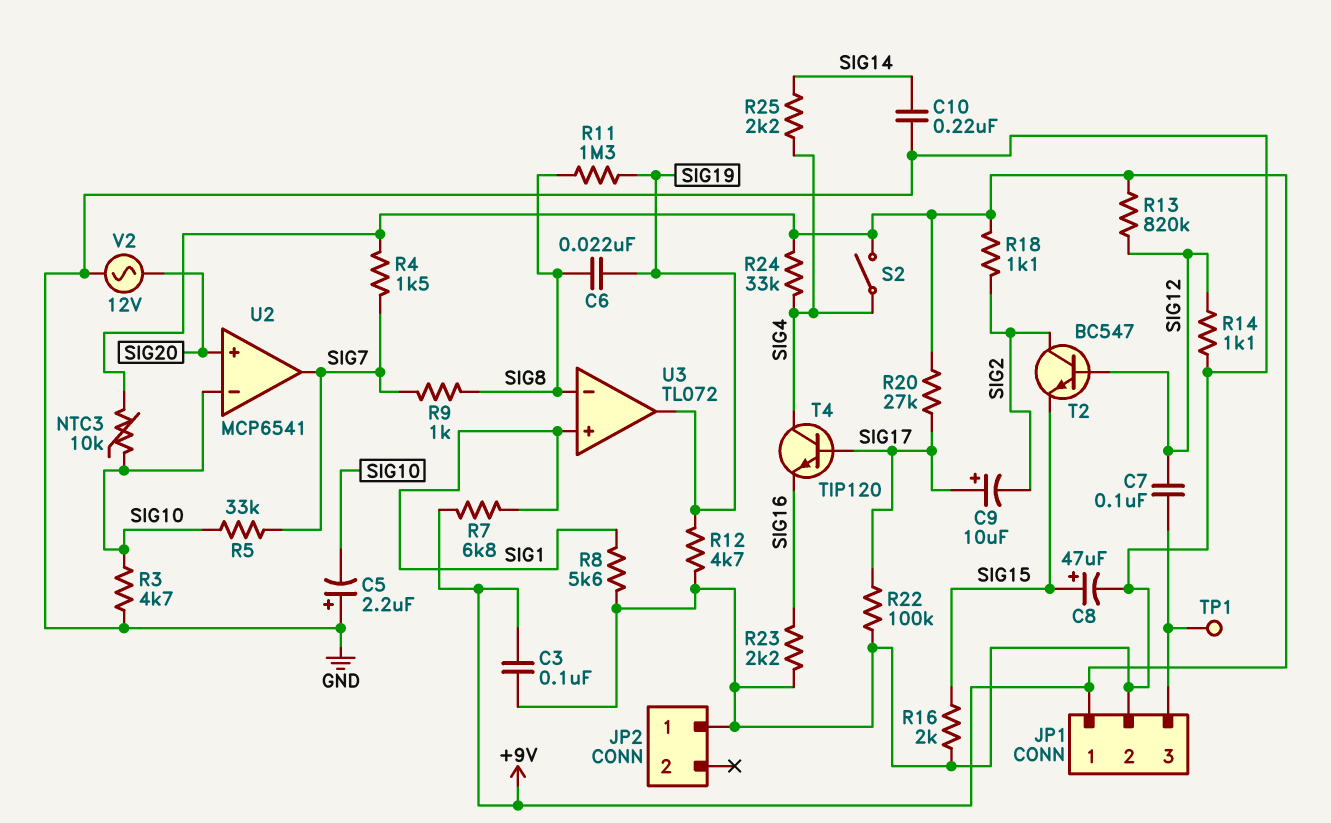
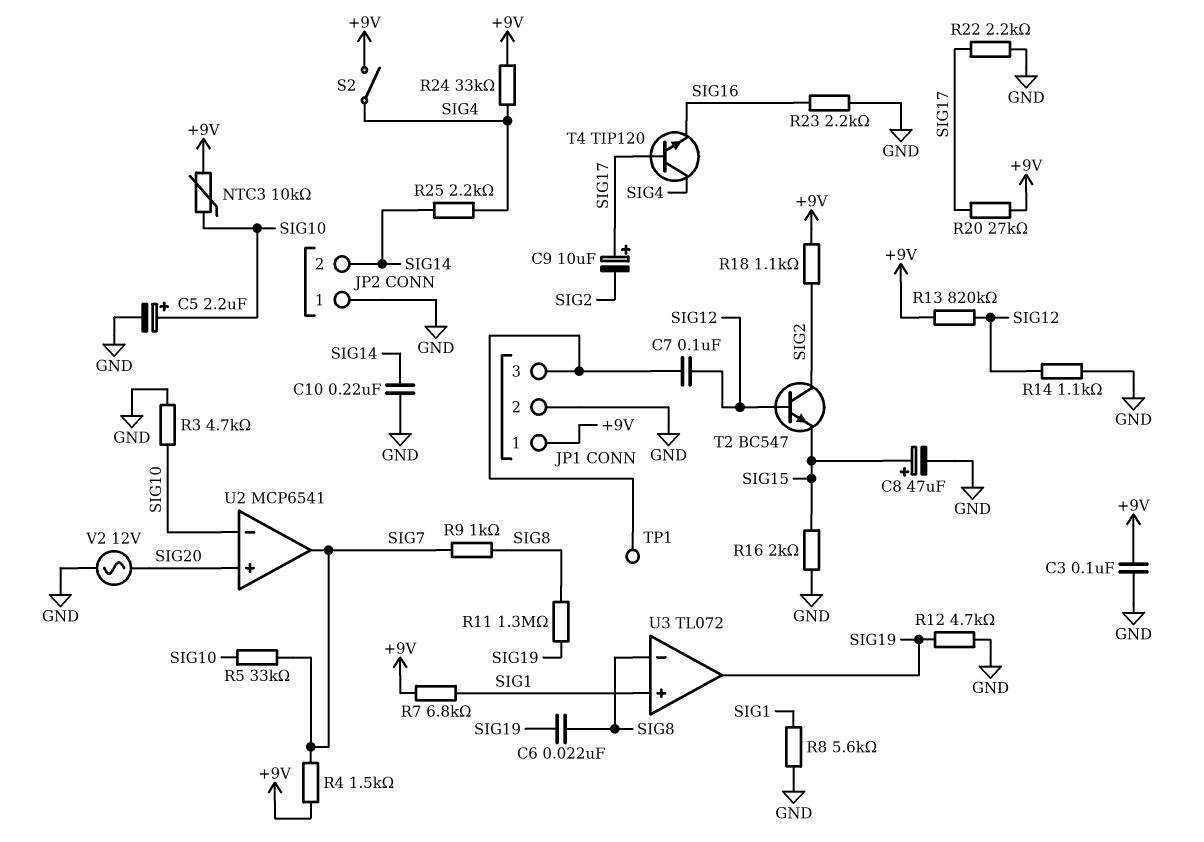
C5: 2.2uF (plus GND, minus SIG10) -> 2.2uF (plus SIG10, minus GND)
JP2 pin 2: none -> SIG14
R22: 100k (GND, SIG17) -> 2.2k (GND, SIG17)

